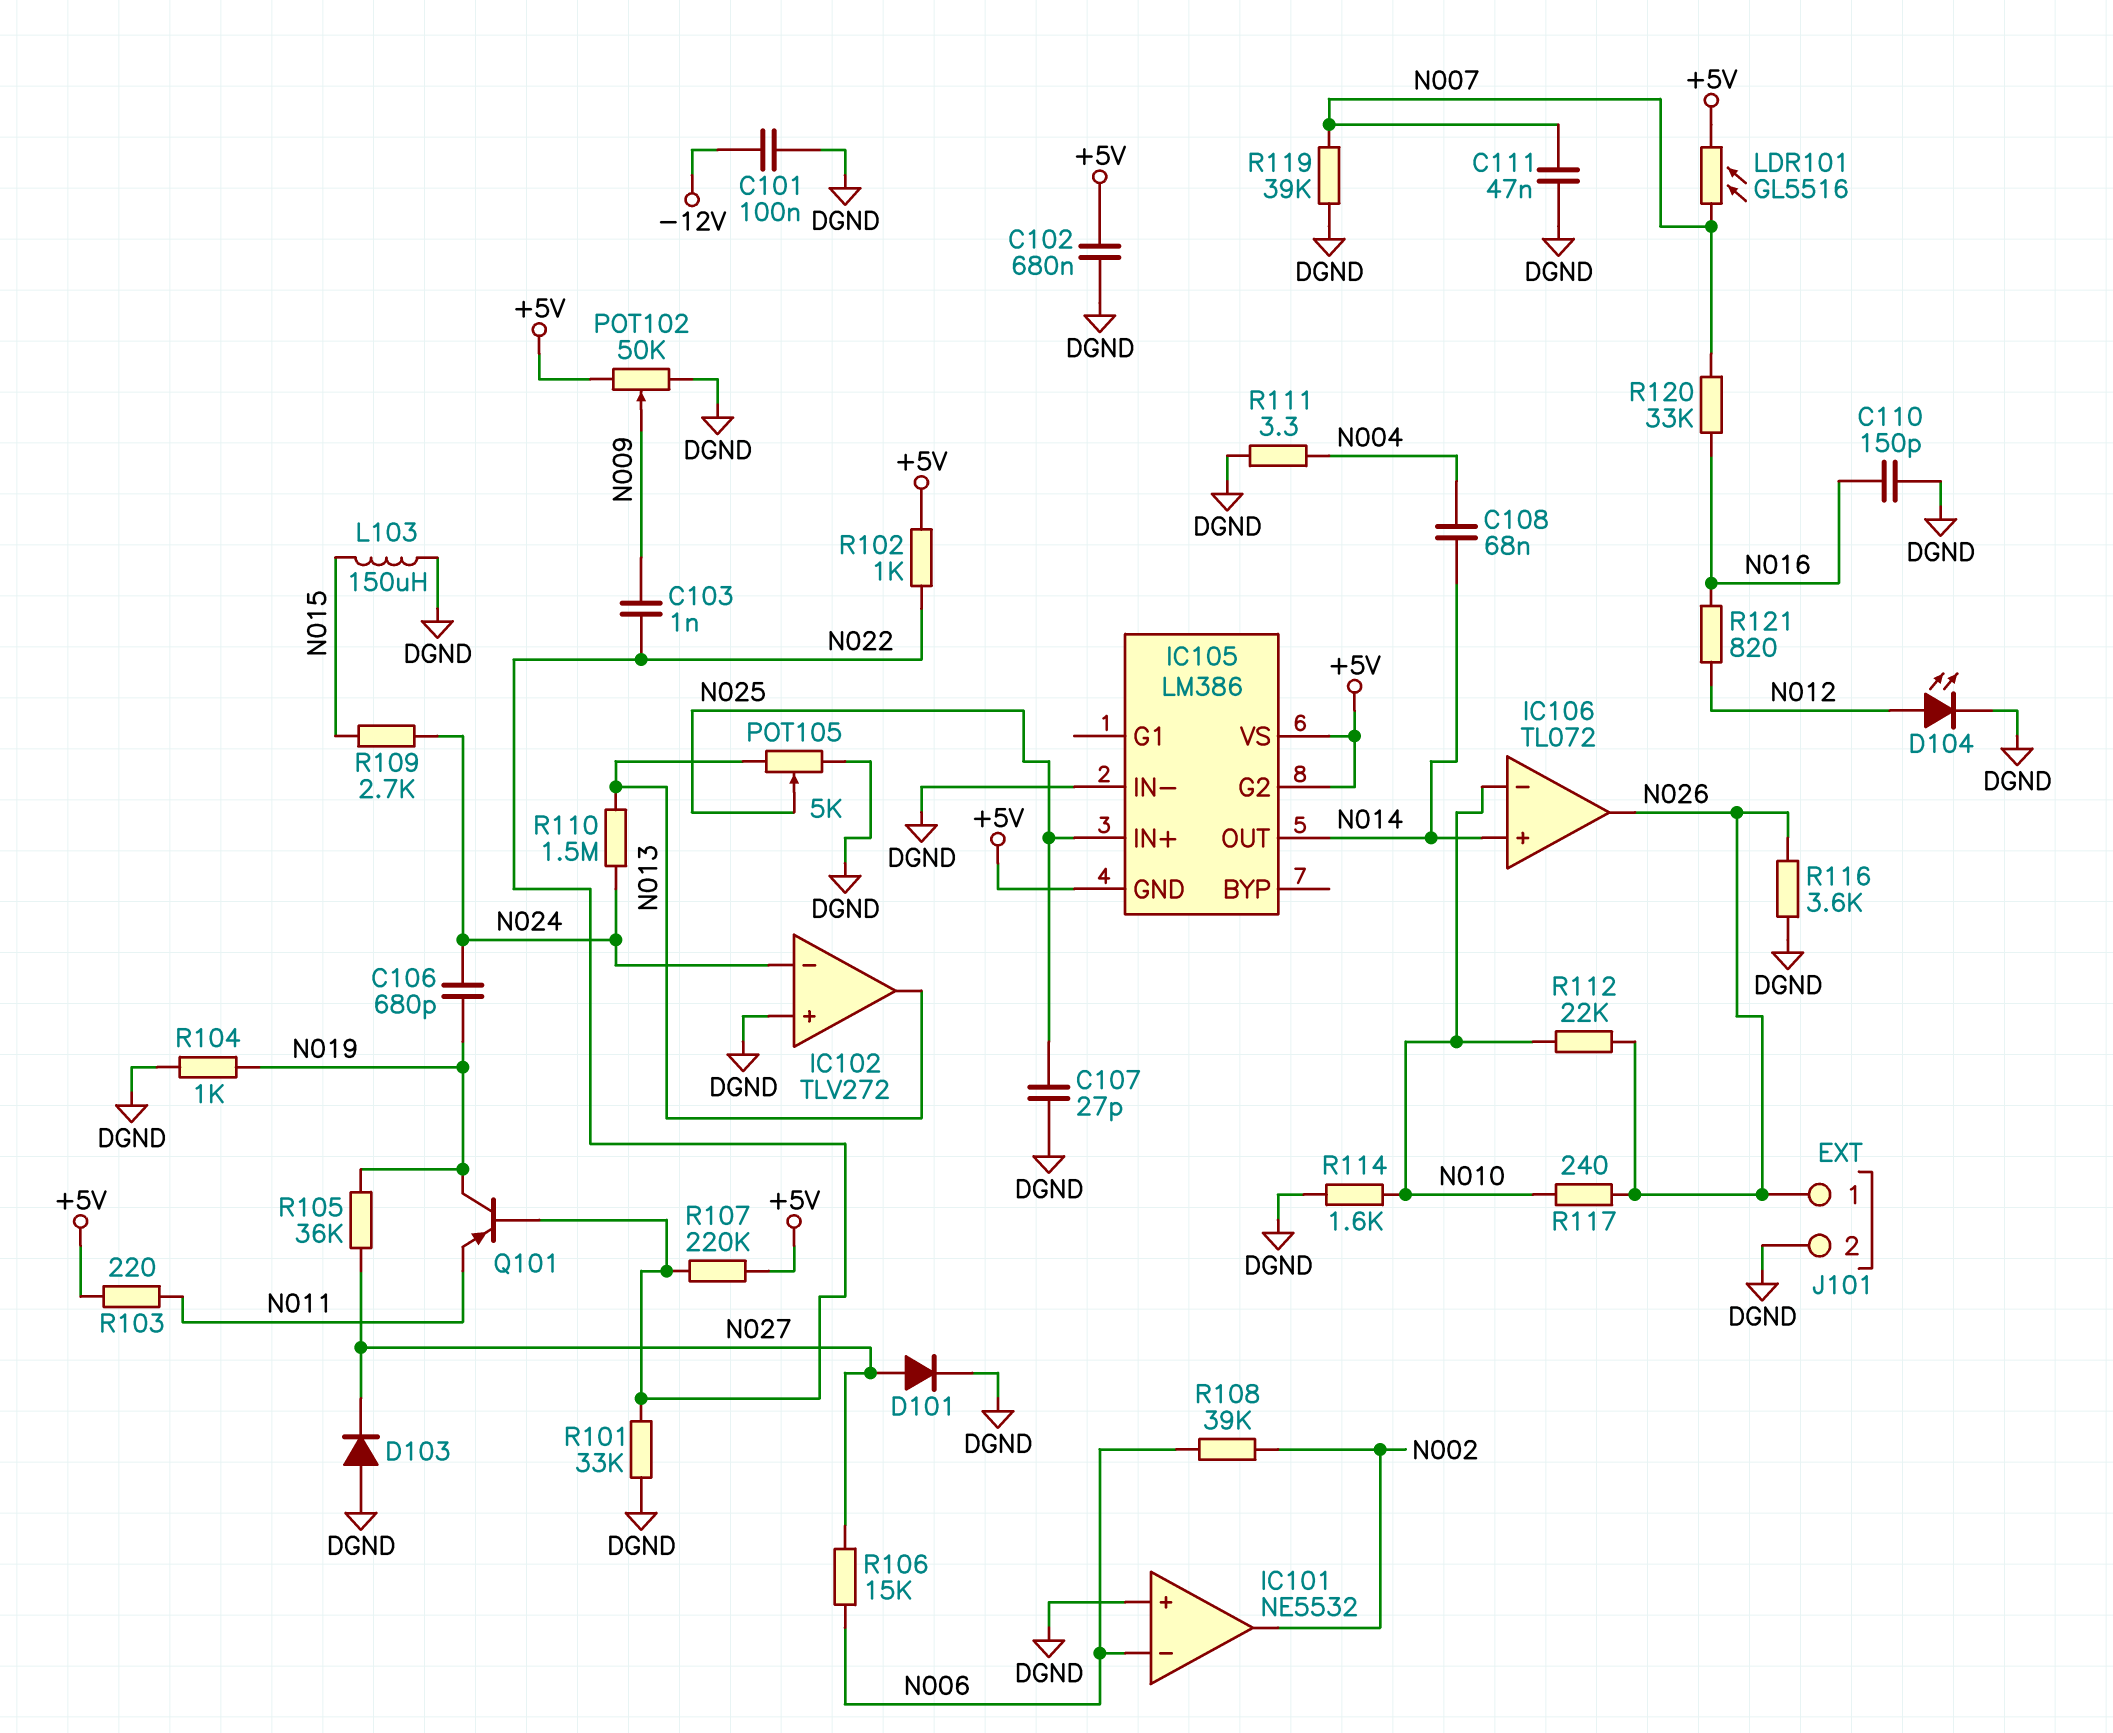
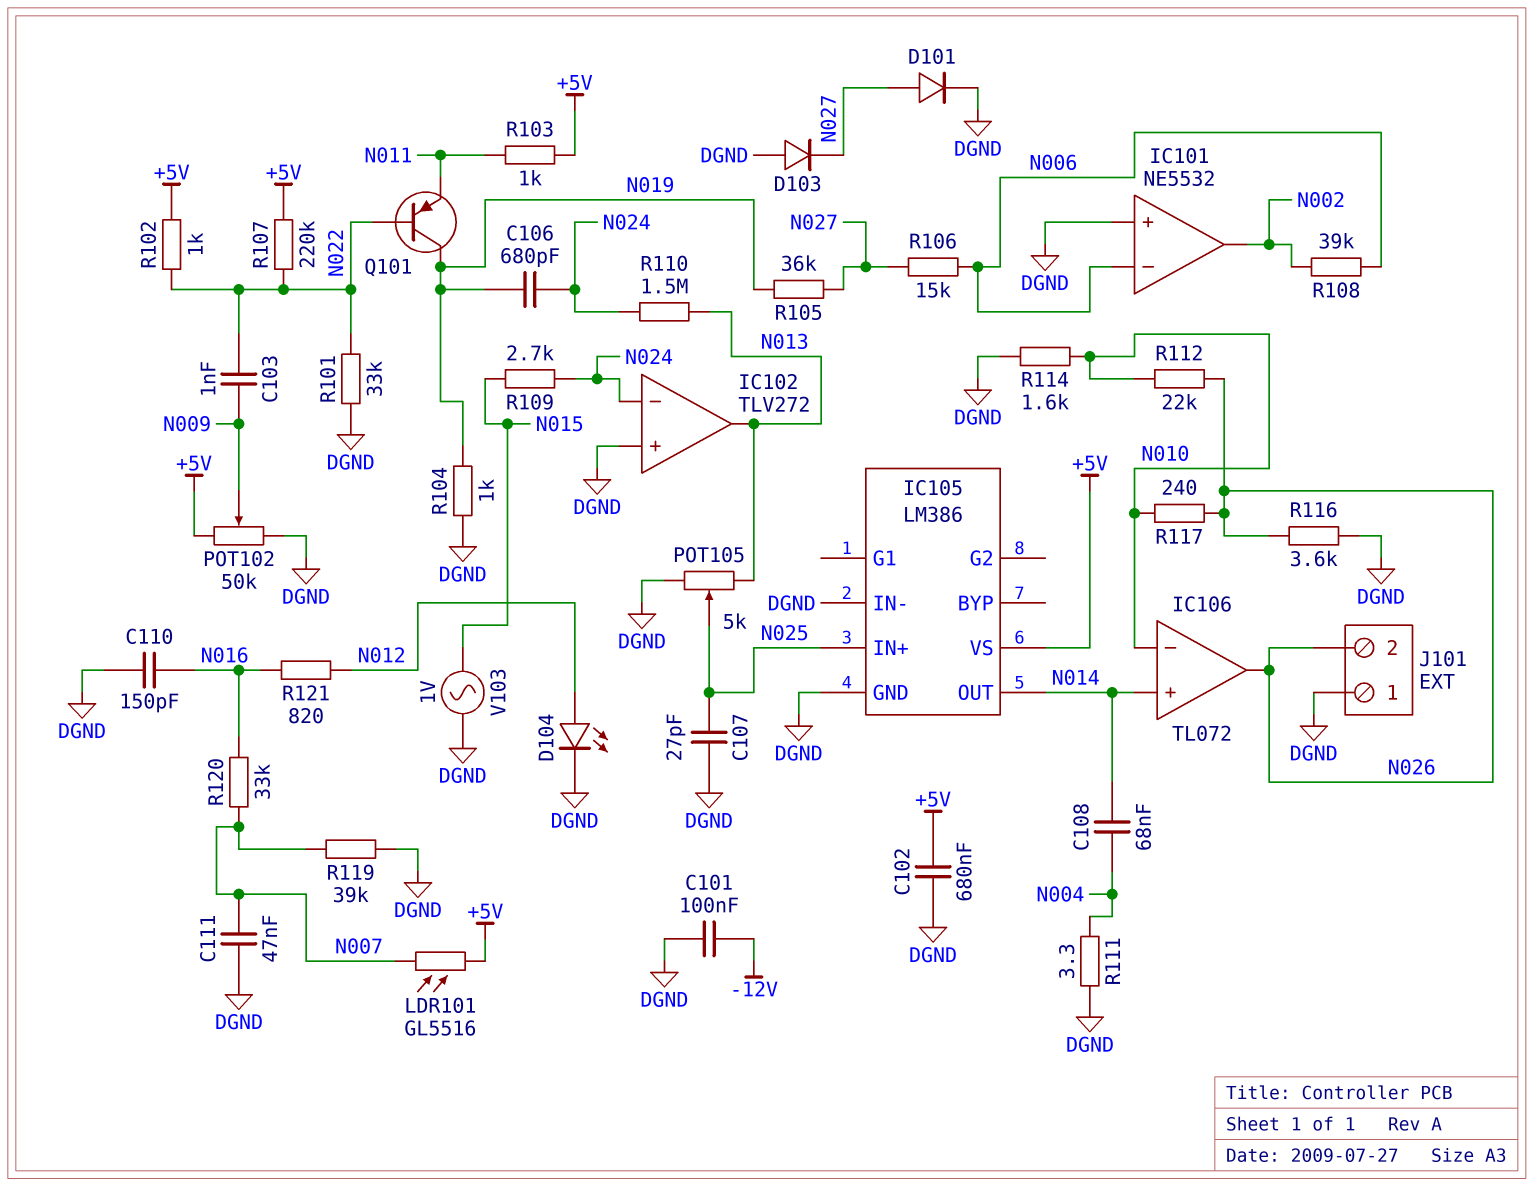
IC105 pin G2: +5V -> none
IC105 pin GND: +5V -> DGND
J101 pin 1: N026 -> DGND
J101 pin 2: DGND -> N026
L103: 150uH (DGND, N015) -> none
R103: 220 (+5V, N011) -> 1k (+5V, N011)
V103: none -> AC 1V (DGND, N015)

